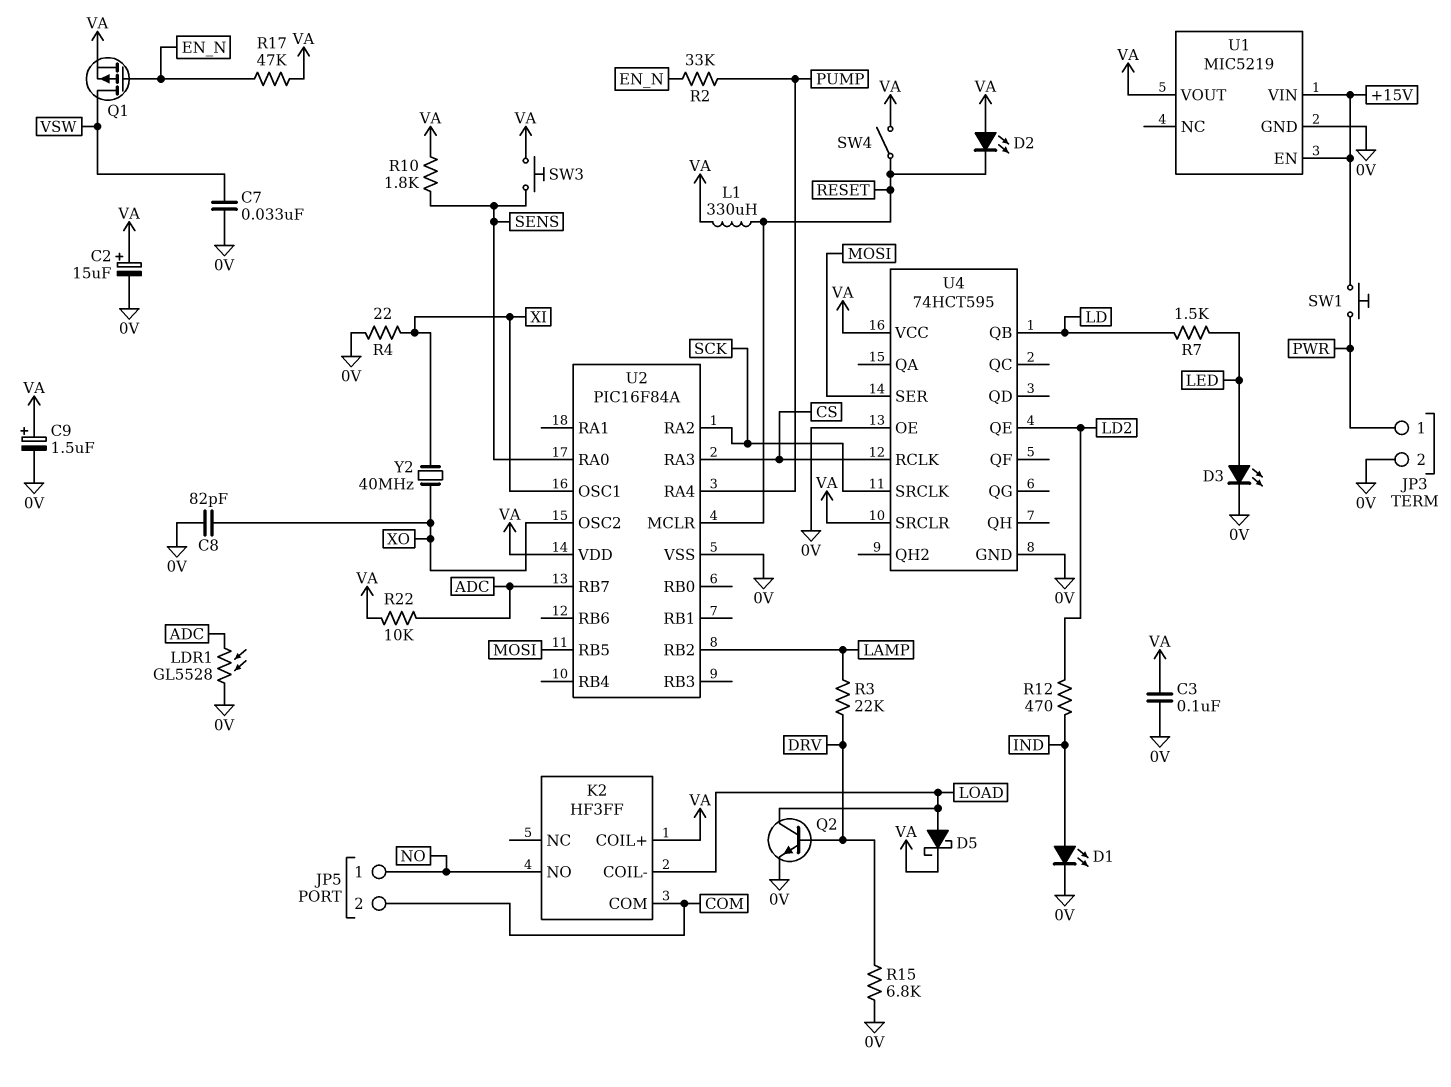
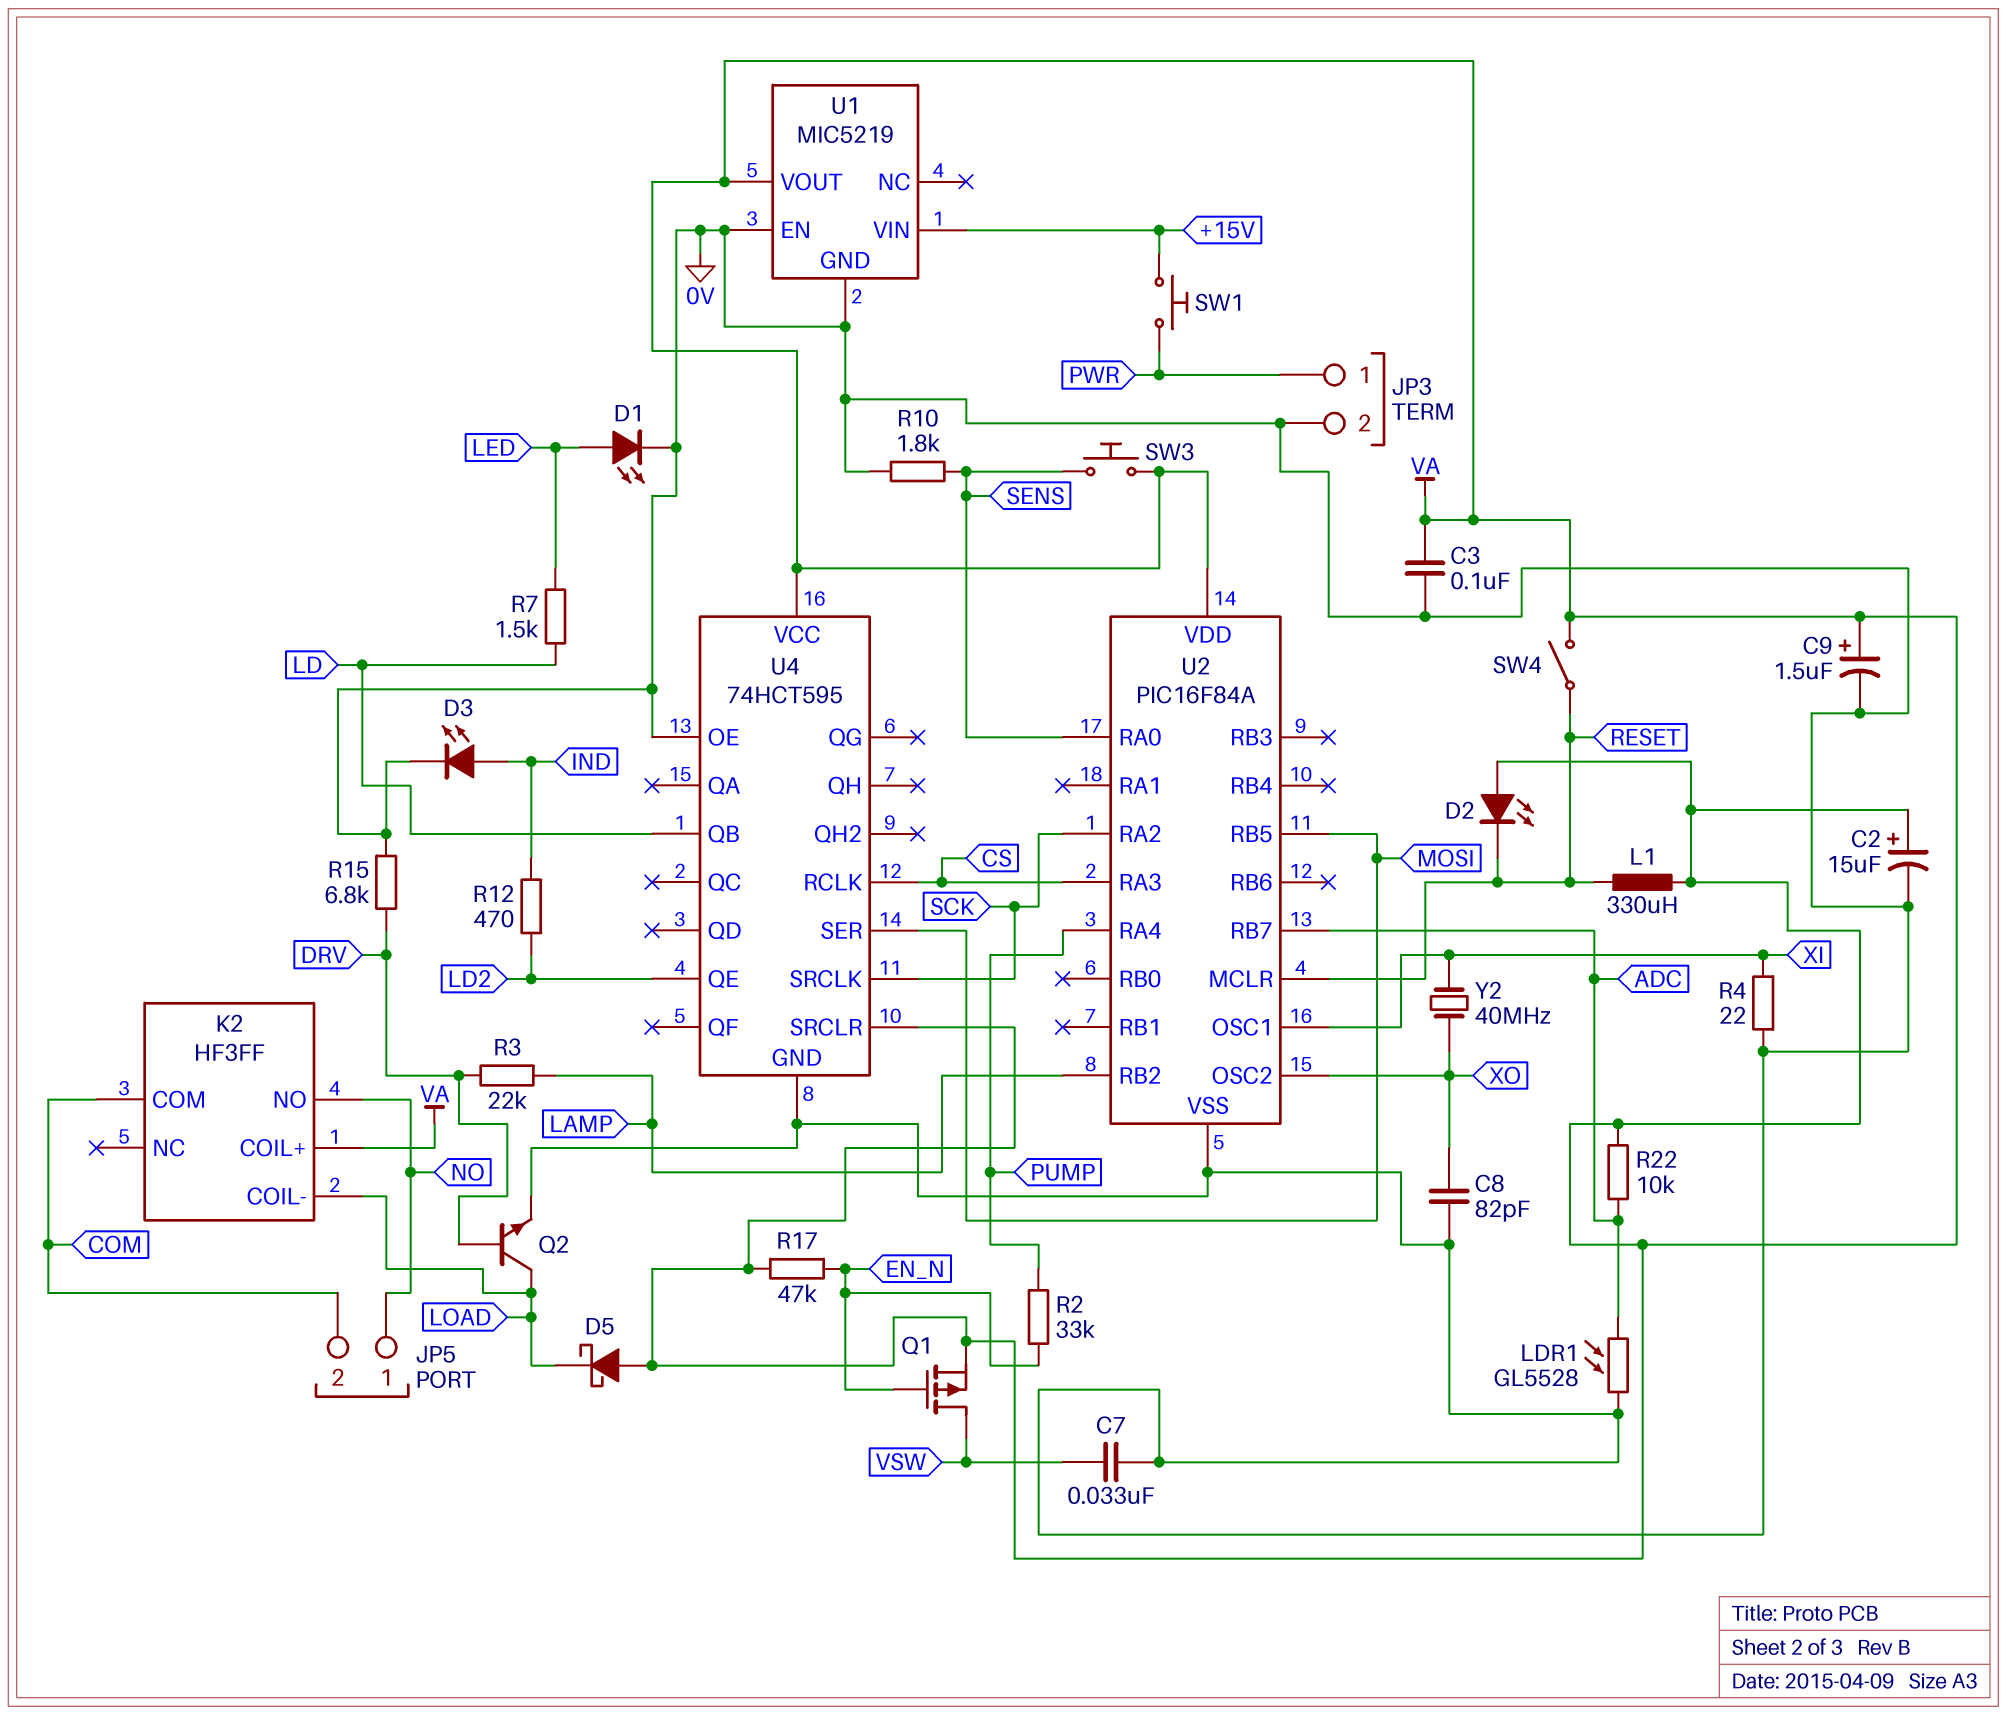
D1: LED (A IND, K 0V) -> LED (A LED, K 0V)
D3: LED (A LED, K 0V) -> LED (A IND, K 0V)
D5: schottky (A LOAD, K VA) -> schottky (A VA, K LOAD)
R10: 1.8k (SENS, VA) -> 1.8k (0V, SENS)
U1 pin EN: +15V -> 0V

